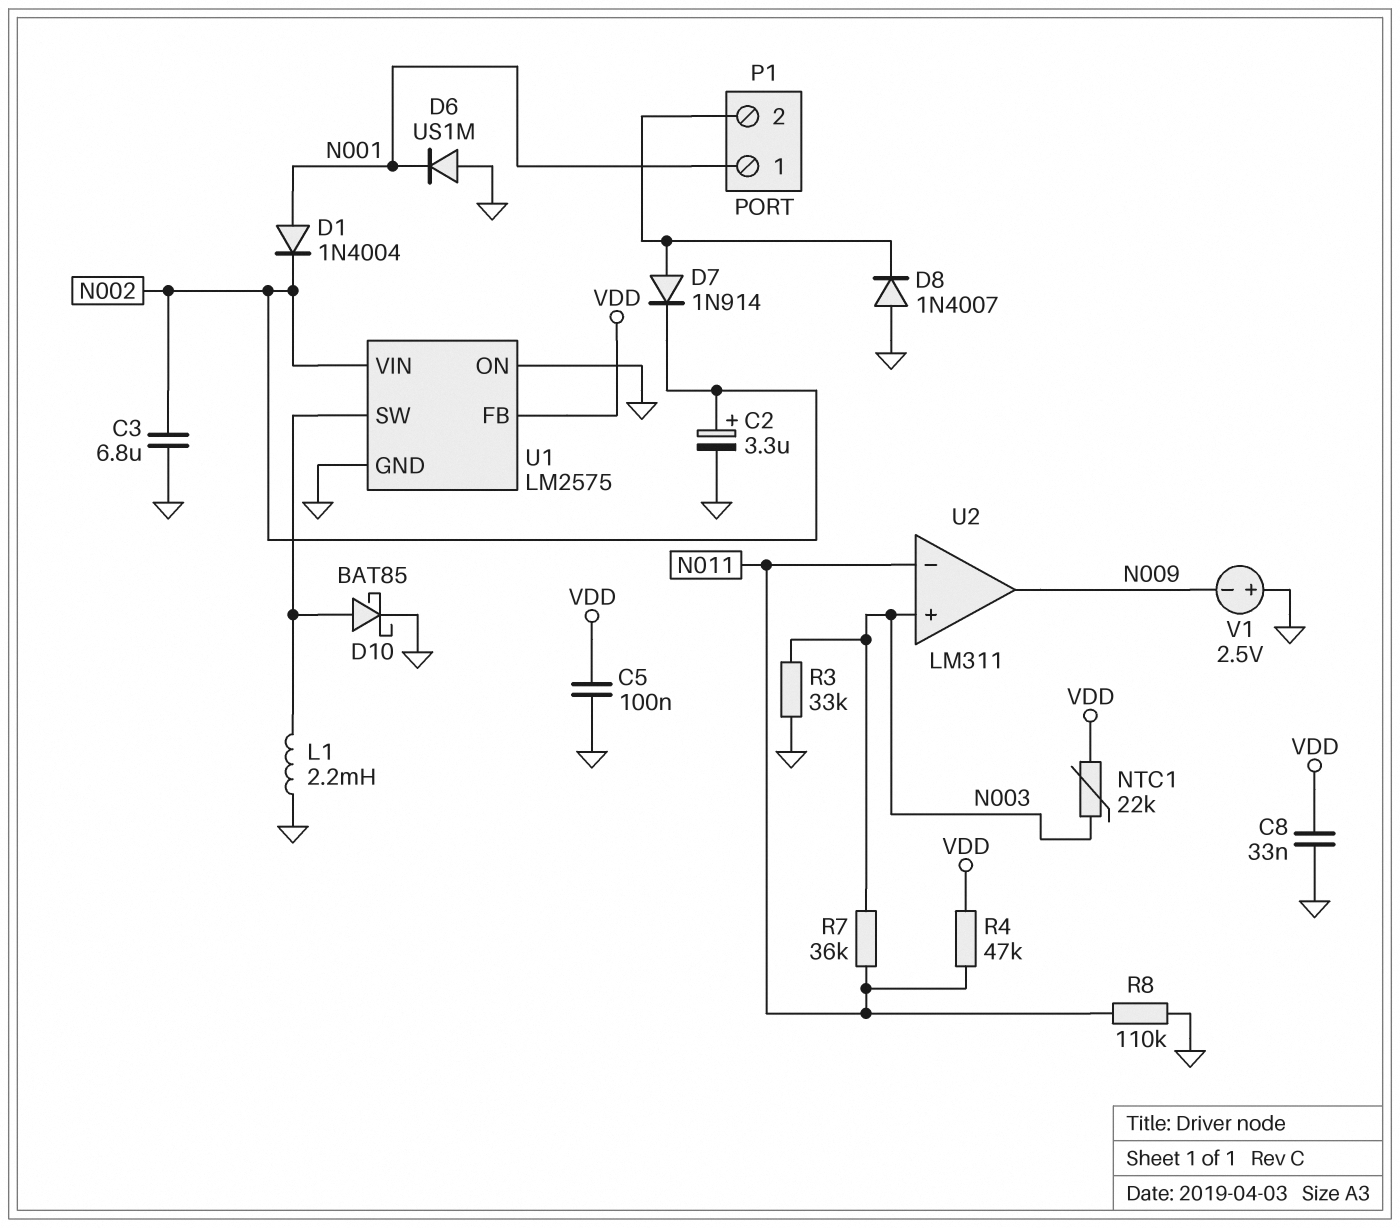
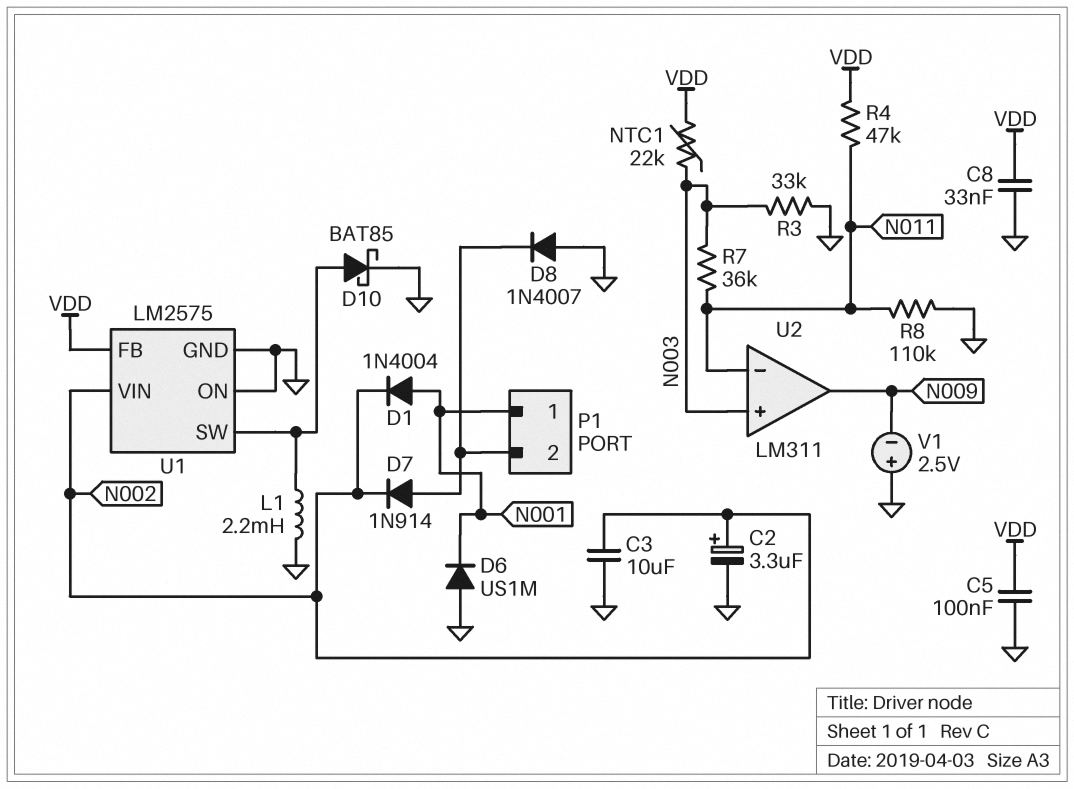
C3: 6.8uF (GND, N002) -> 10uF (GND, N002)

